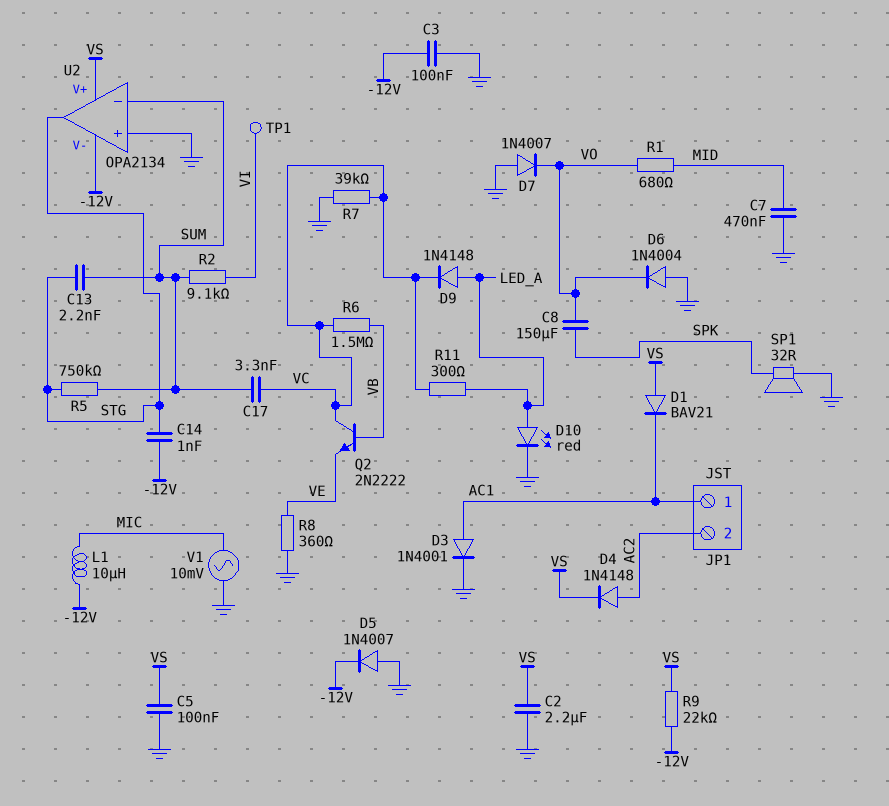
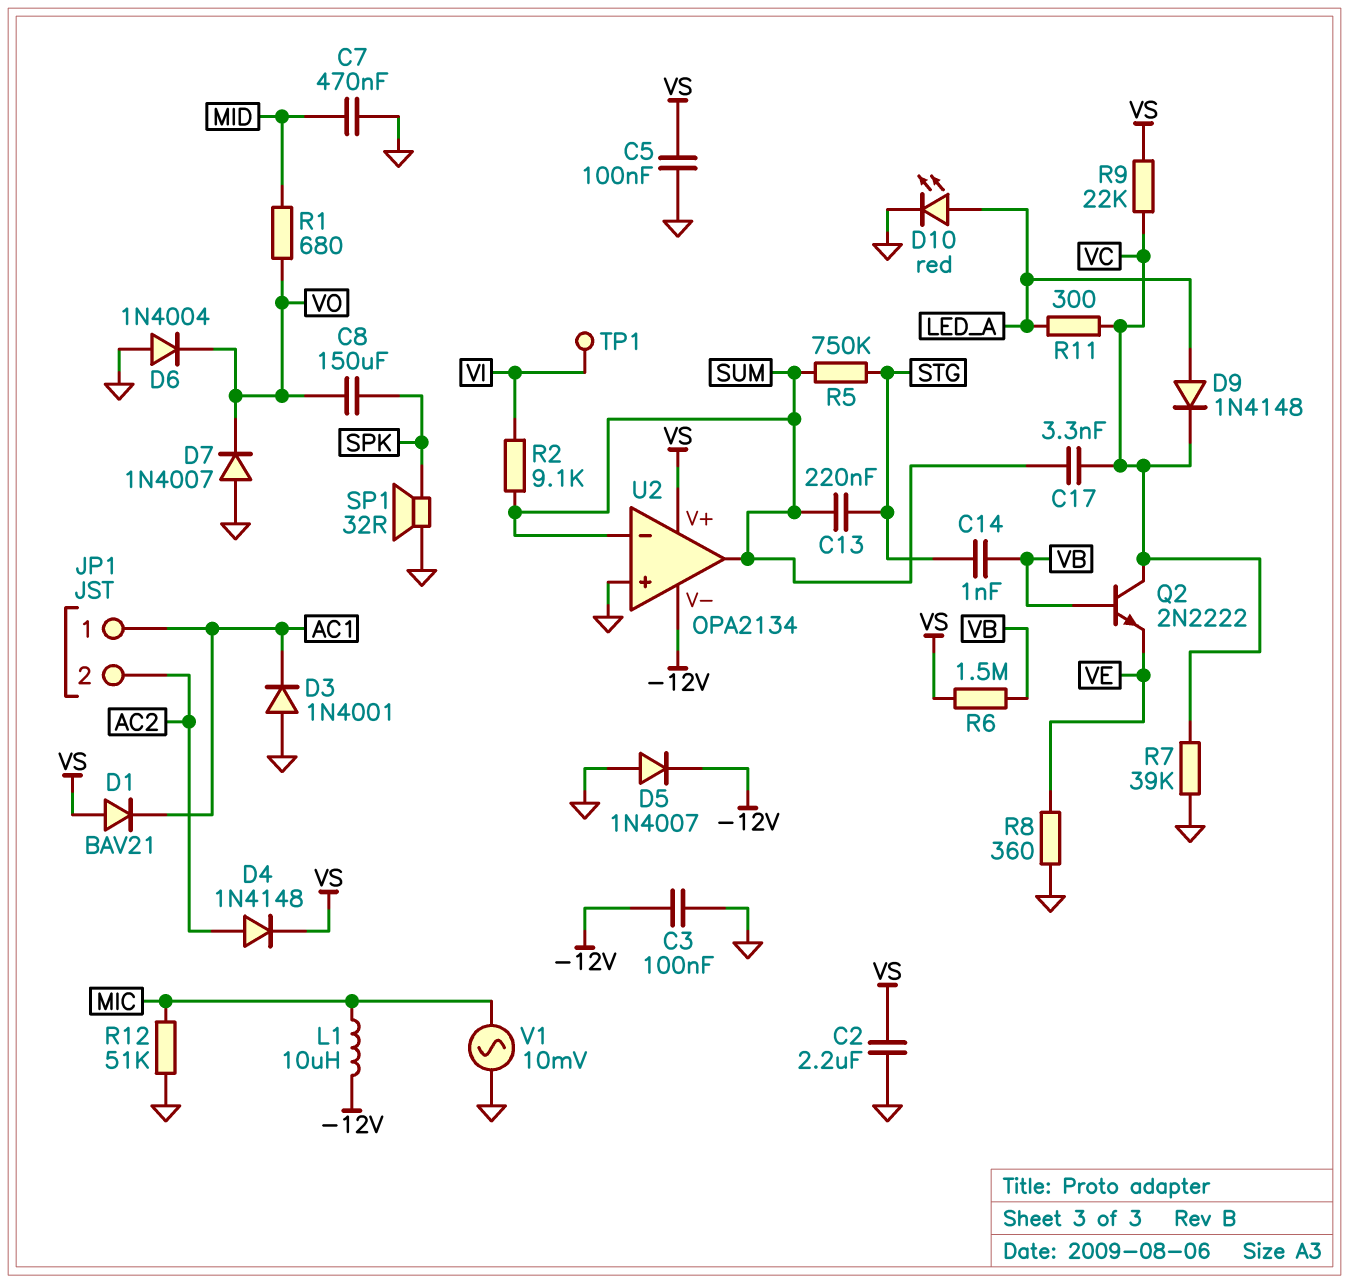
C13: 2.2nF (STG, SUM) -> 220nF (STG, SUM)
C14: 1nF (-12V, STG) -> 1nF (STG, VB)
D3: diode 1N4001 (A AC1, K GND) -> diode 1N4001 (A GND, K AC1)
R6: 1.5M (VB, VC) -> 1.5M (VB, VS)
R9: 22k (-12V, VS) -> 22k (VC, VS)
R12: none -> 51k (GND, MIC)
U2 pin out: STG -> SUM

